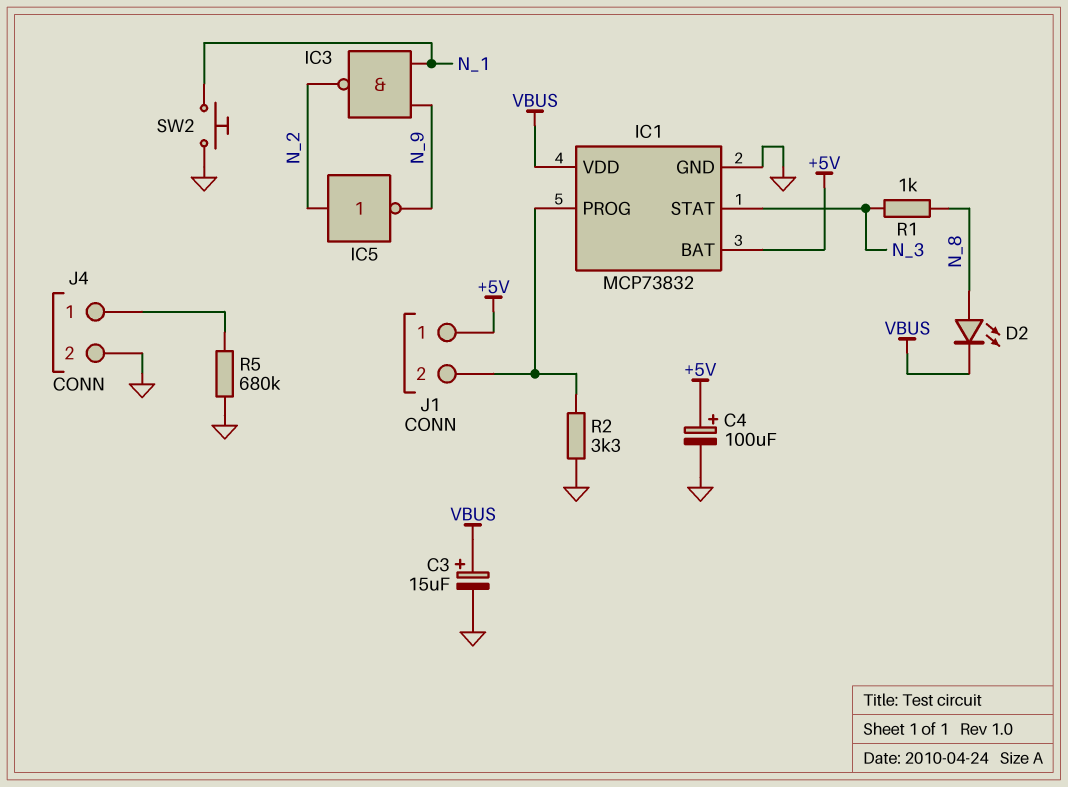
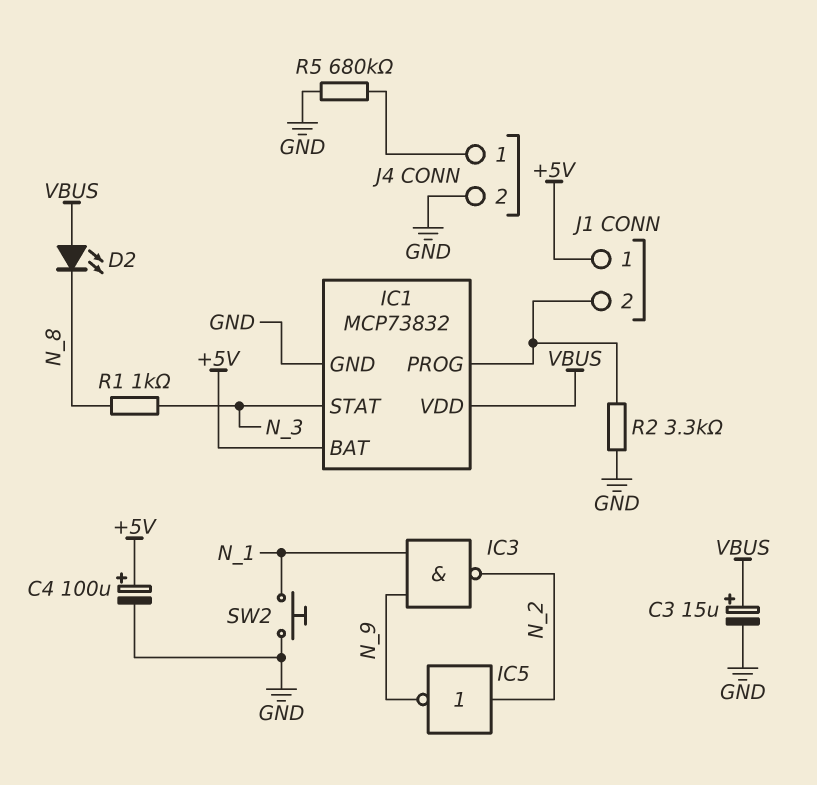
D2: LED (A N_8, K VBUS) -> LED (A VBUS, K N_8)

